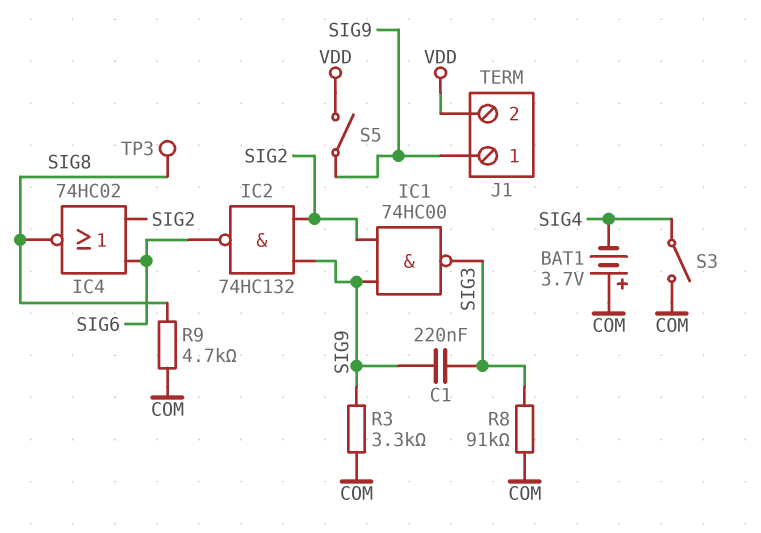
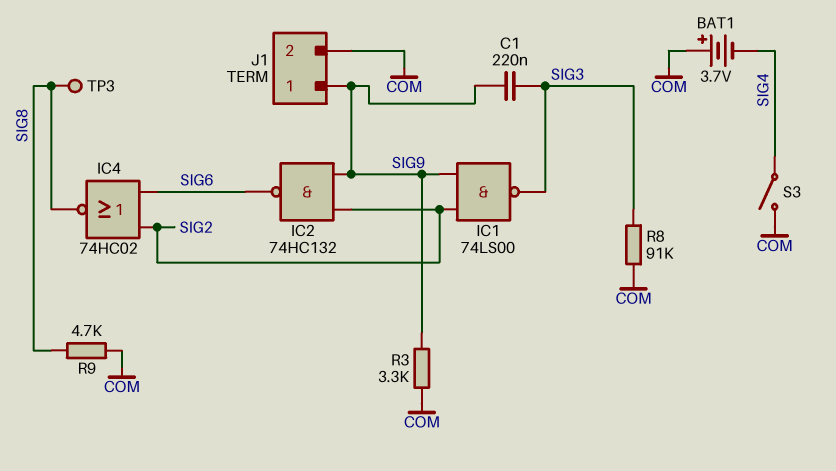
IC1: NAND 74HC00 (in SIG2, in SIG9, out SIG3) -> NAND 74LS00 (in SIG2, in SIG9, out SIG3)
J1 pin 2: VDD -> COM
S5: switch (SIG9, VDD) -> none

